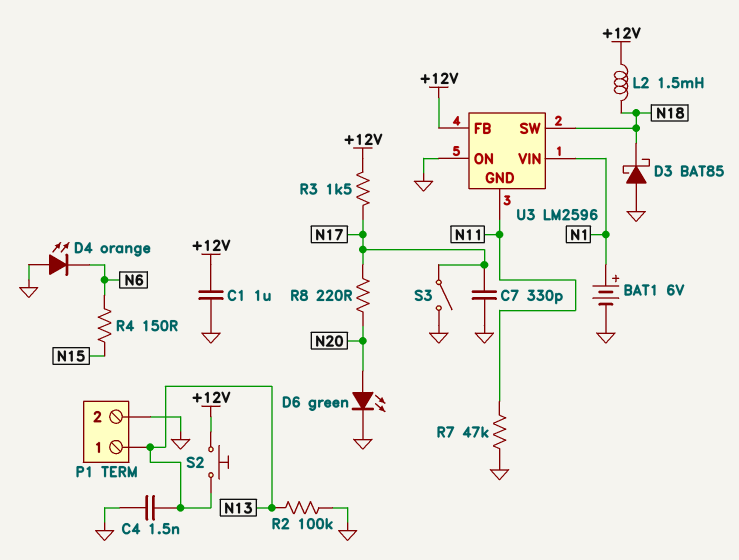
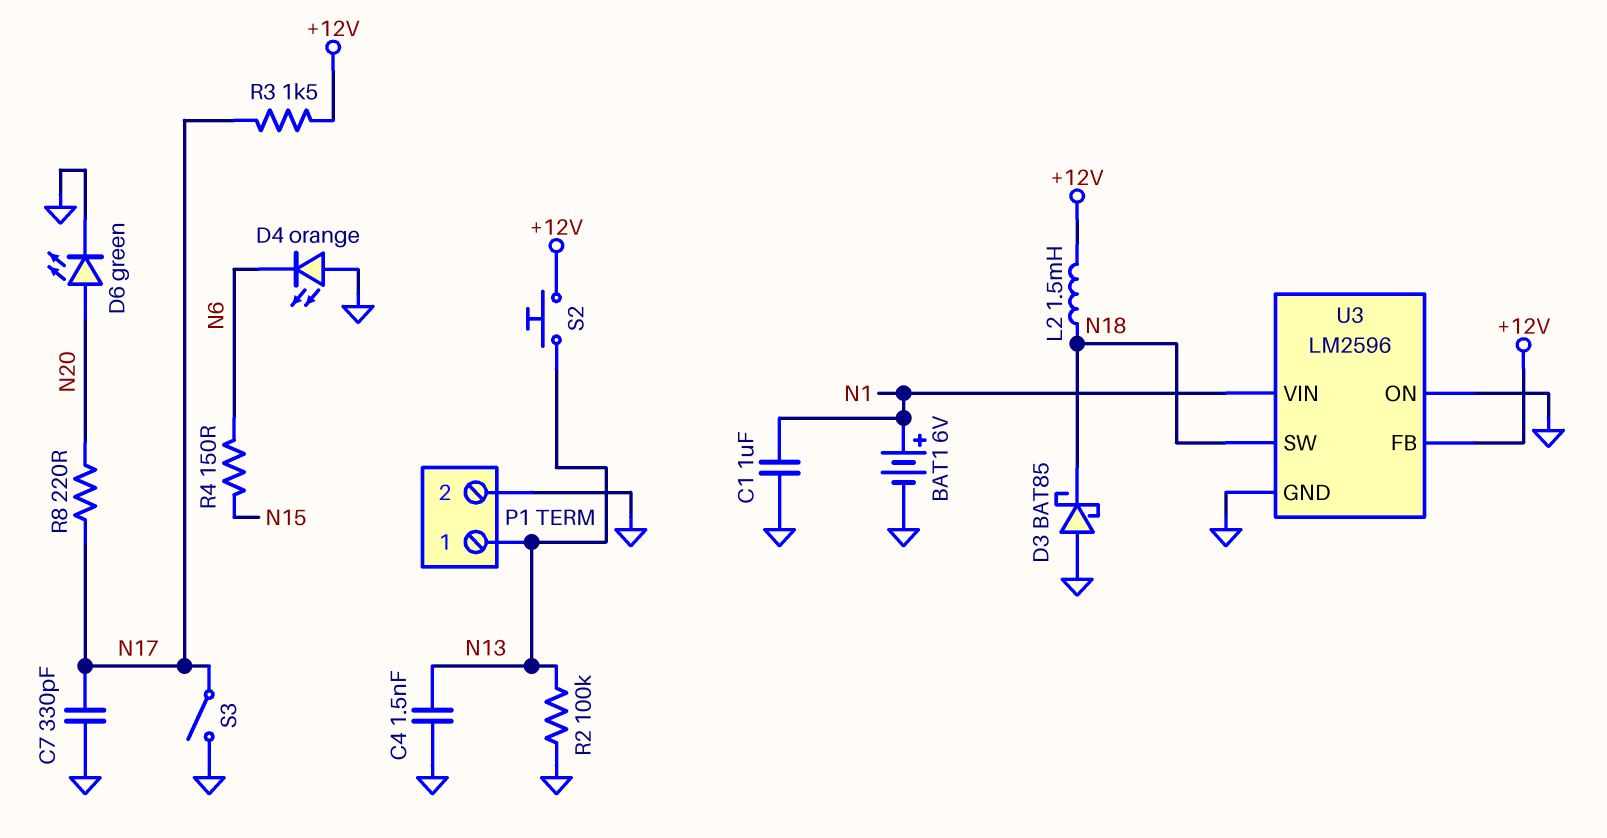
C1: 1uF (+12V, GND) -> 1uF (GND, N1)
R7: 47k (GND, N11) -> none
U3 pin GND: N11 -> GND

